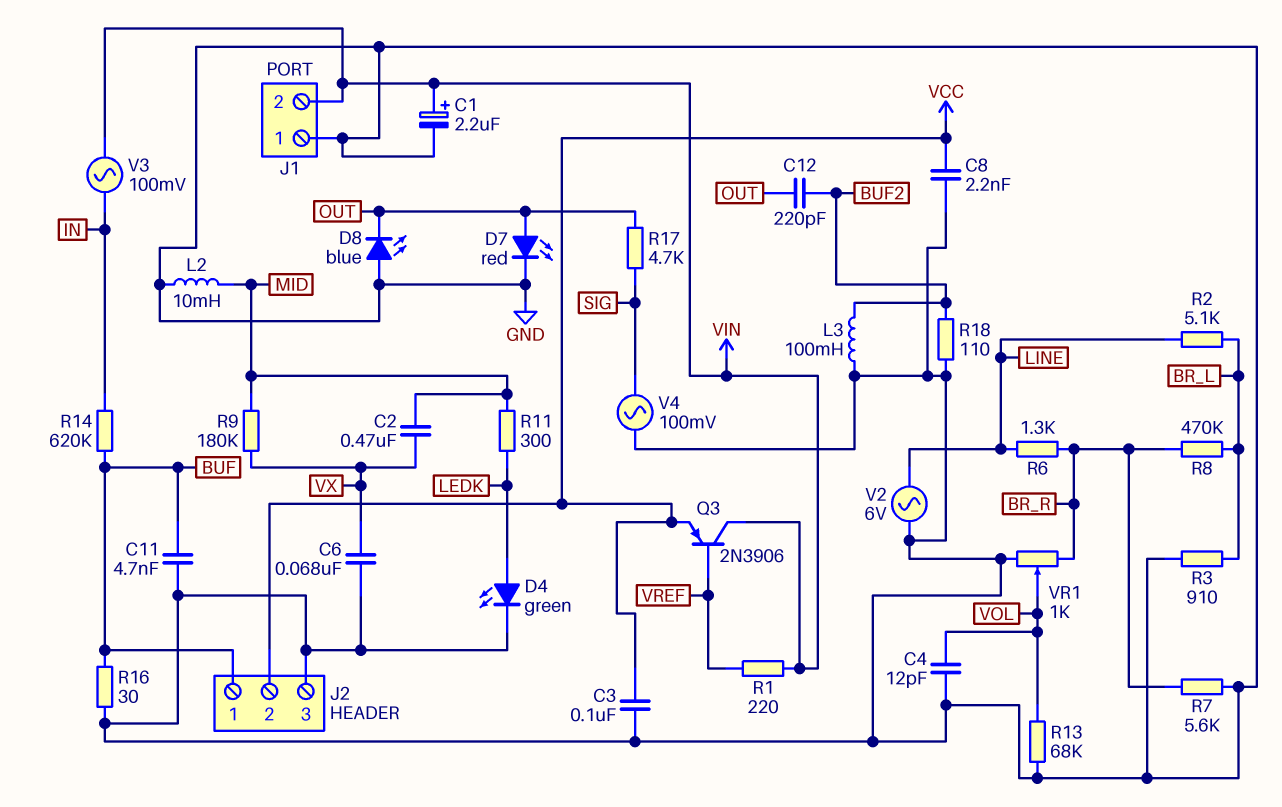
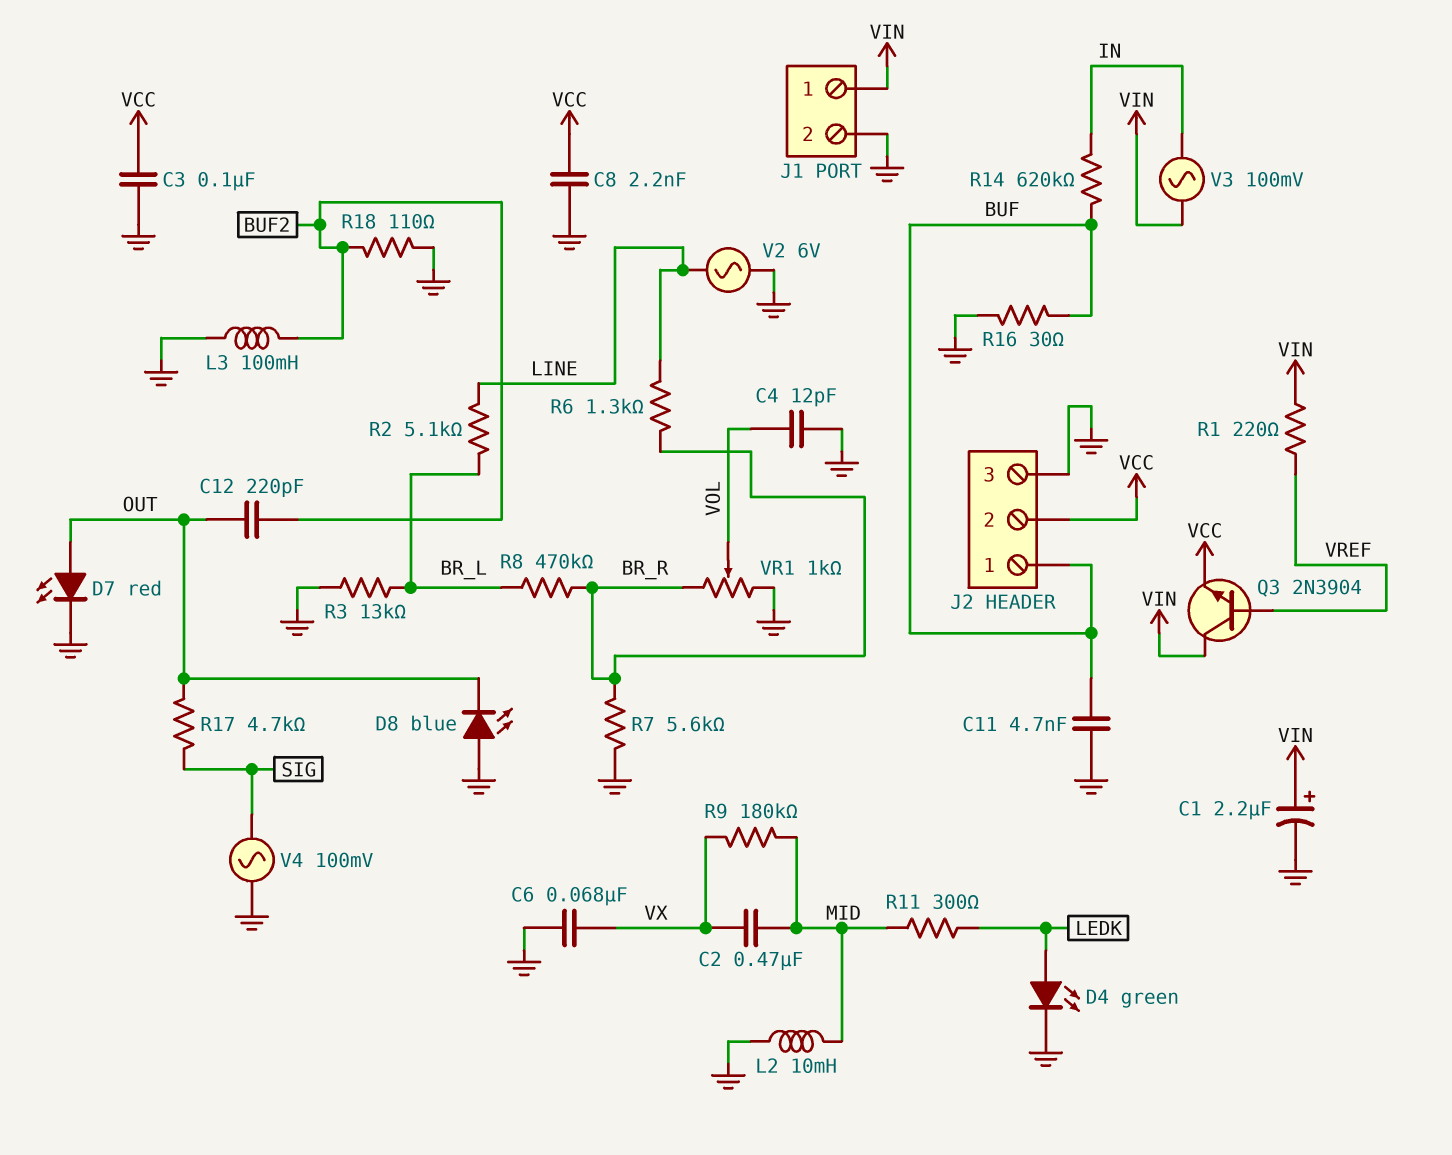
J1 pin 1: GND -> VIN
J1 pin 2: VIN -> GND
Q3: PNP 2N3906 (B VREF, C VIN, E VCC) -> NPN 2N3904 (B VREF, C VIN, E VCC)
R3: 910 (BR_L, GND) -> 13k (BR_L, GND)
R13: 68k (GND, VOL) -> none

